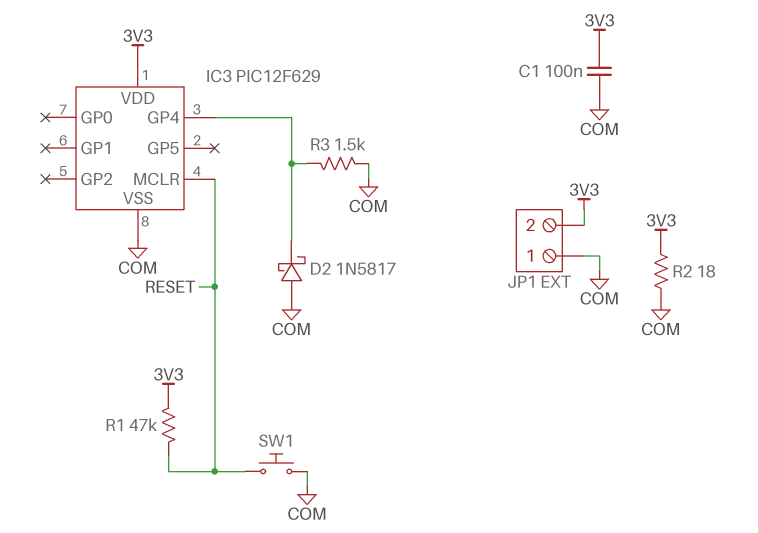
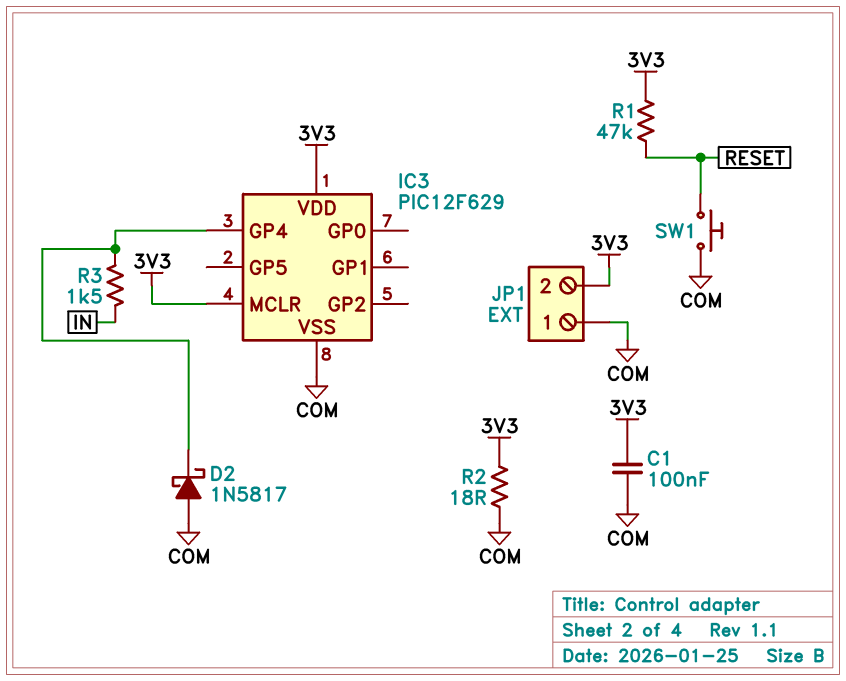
IC3 pin MCLR: RESET -> 3V3
R3: 1.5k (COM, IC3/GP4) -> 1.5k (IC3/GP4, IN)

